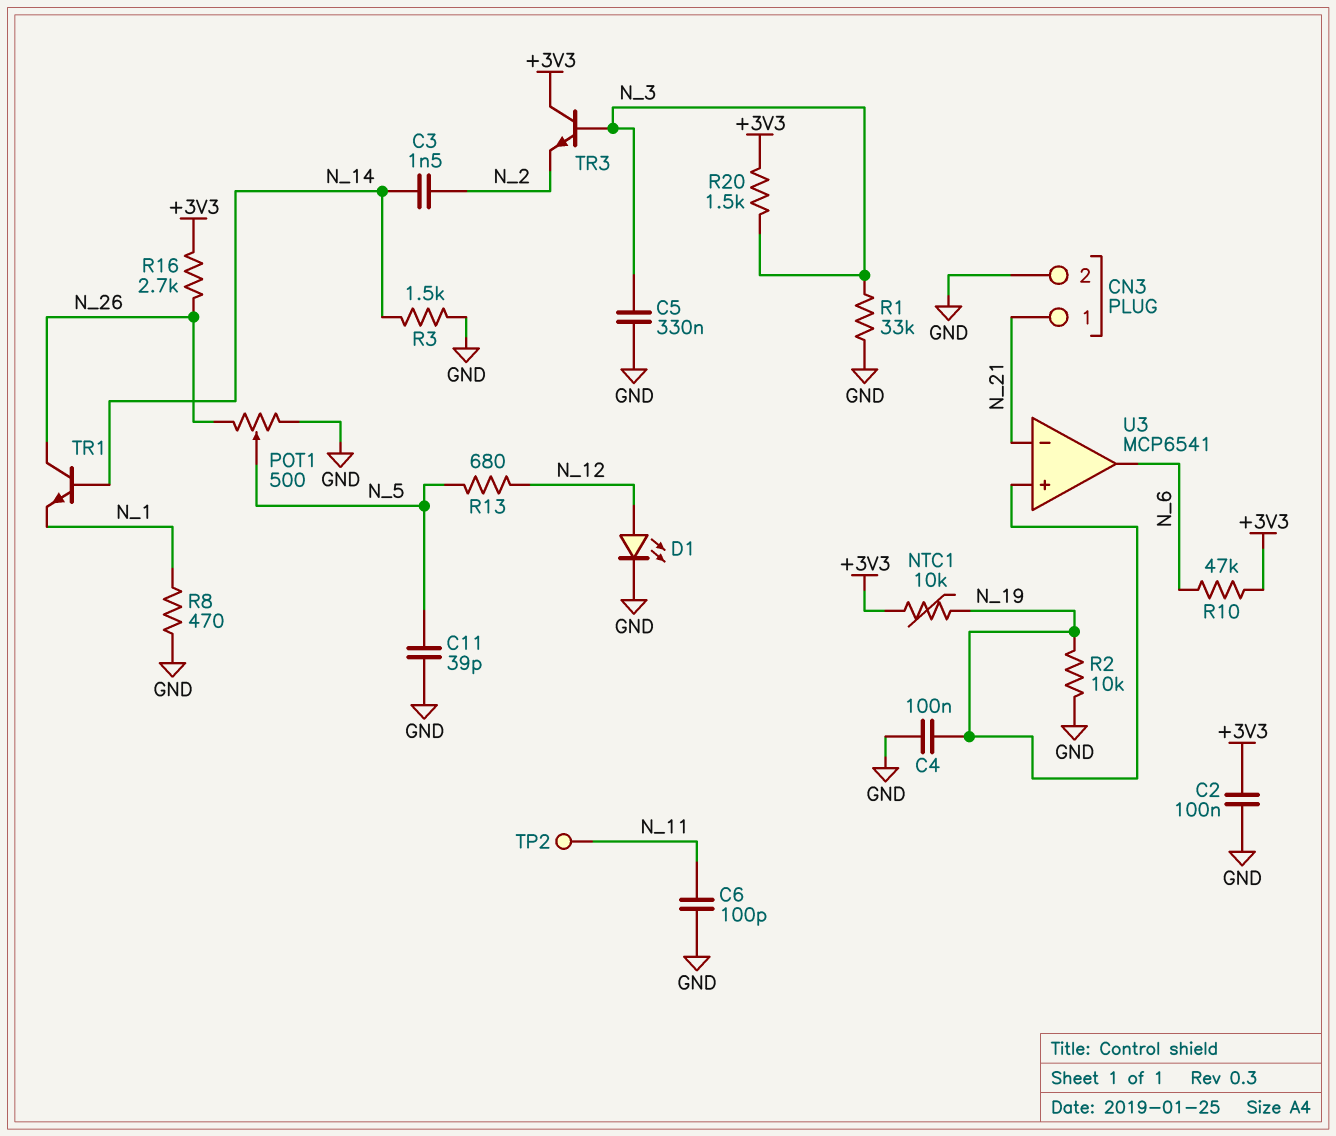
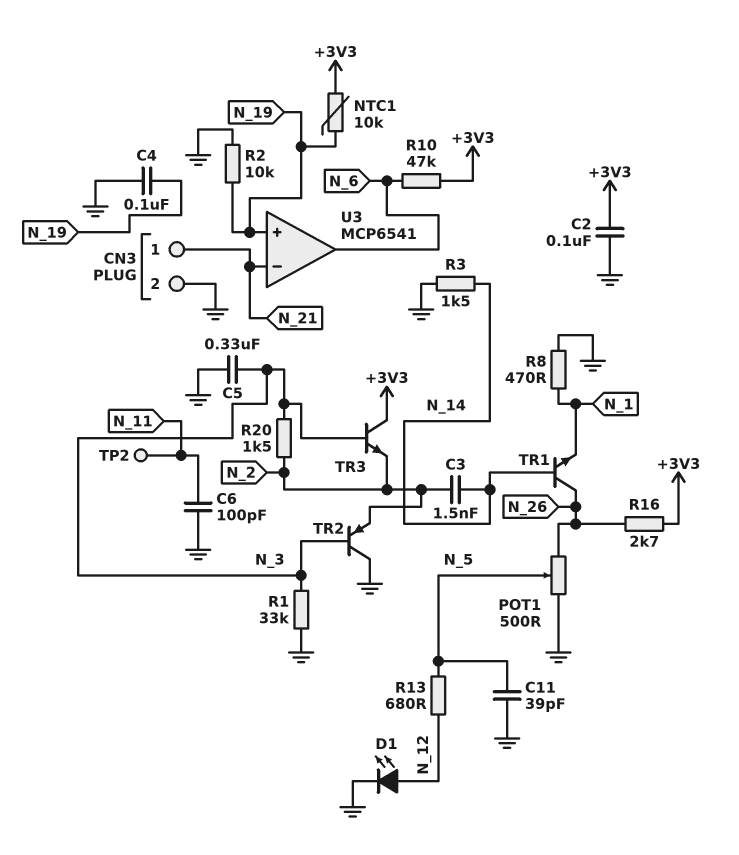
R20: 1.5k (+3V3, N_3) -> 1.5k (N_2, N_3)
TR2: none -> PNP (B N_3, C GND, E N_2)

